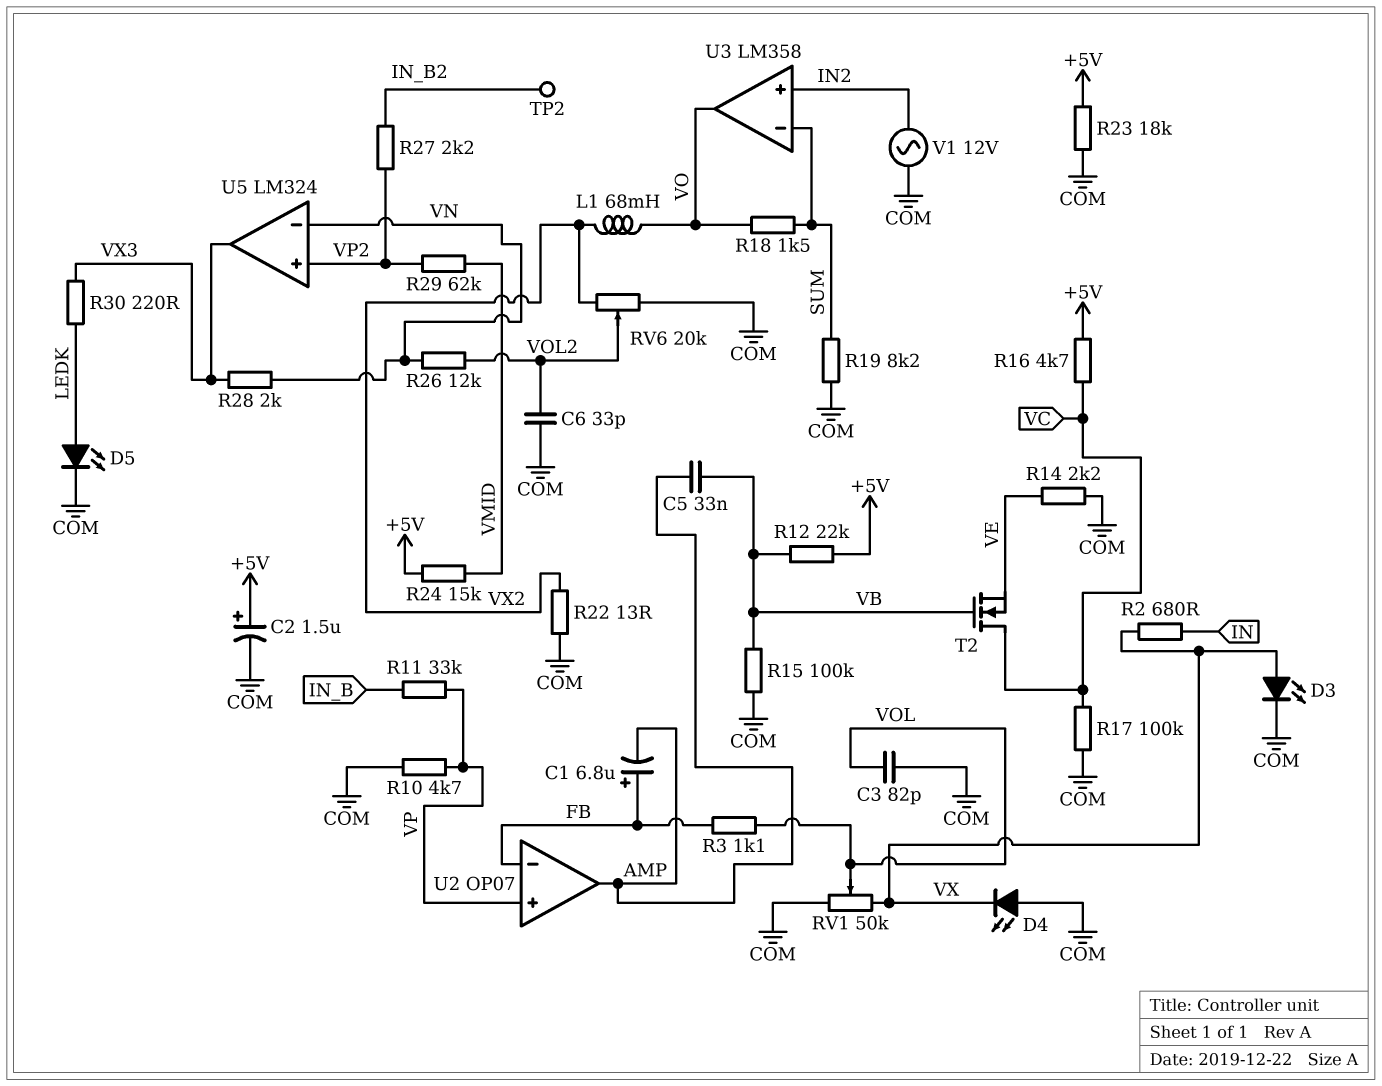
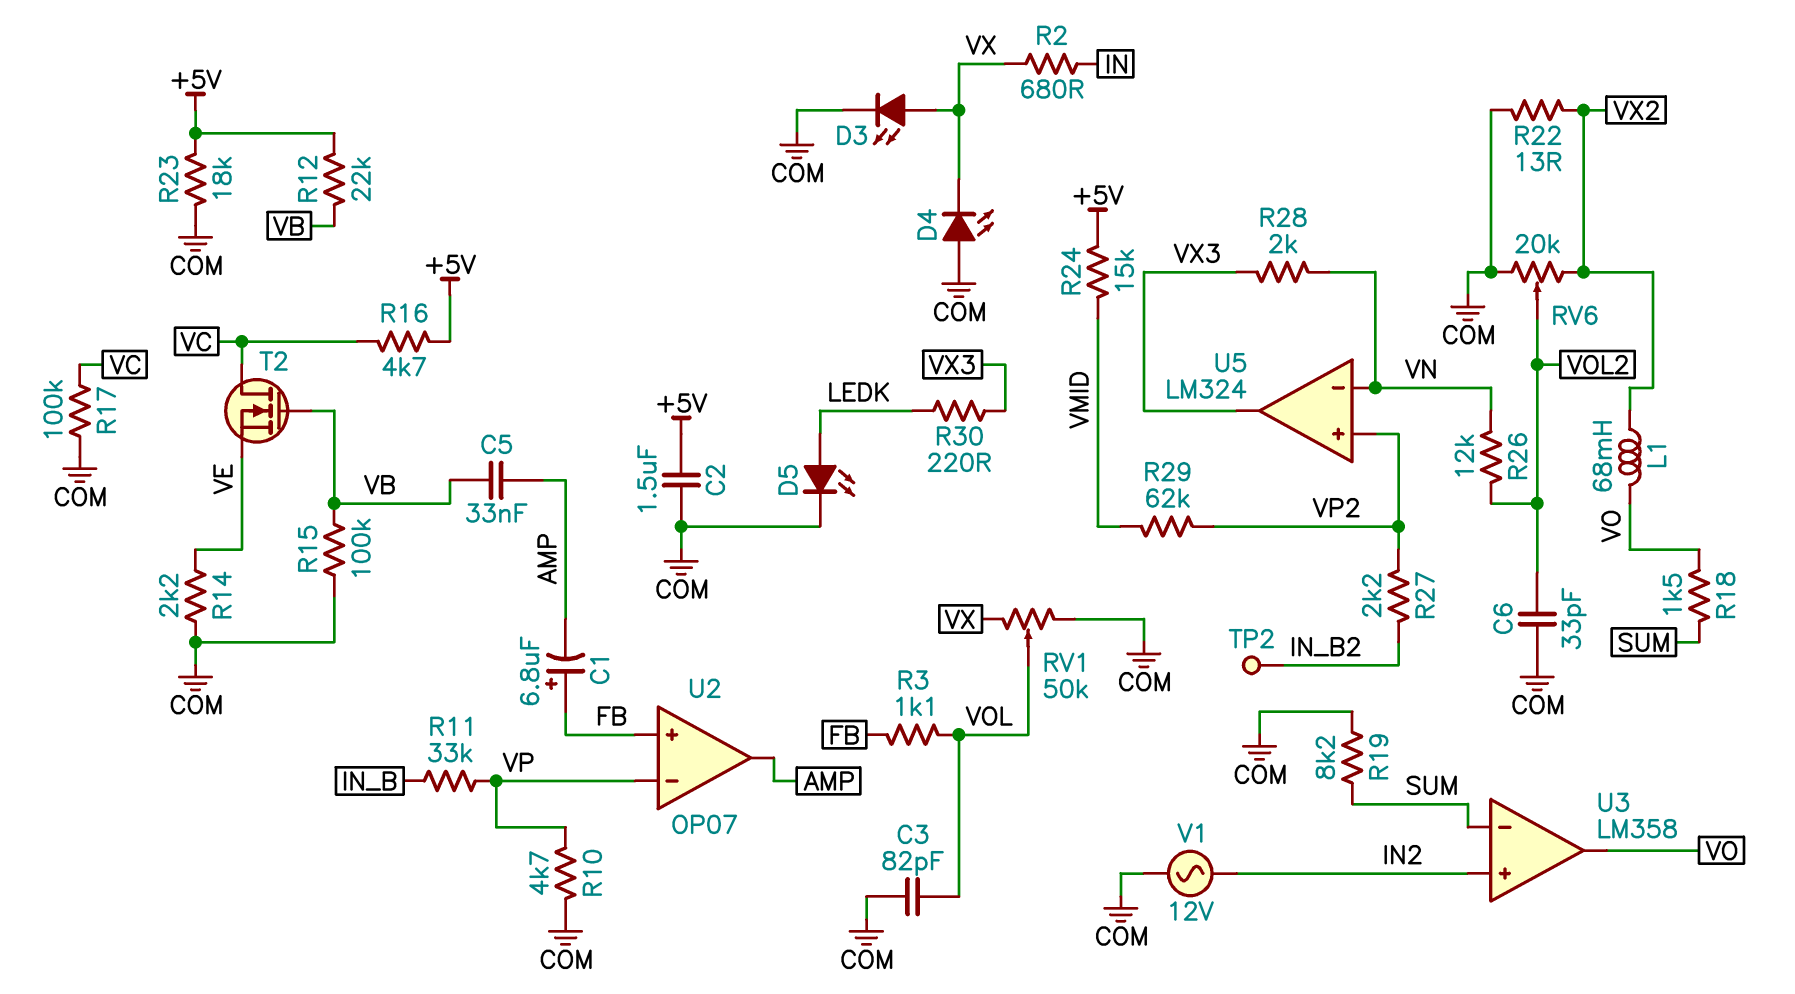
C2: 1.5uF (plus +5V, minus COM) -> 1.5uF (+5V, COM)
U2 pin in+: VP -> FB
U2 pin in-: FB -> VP

